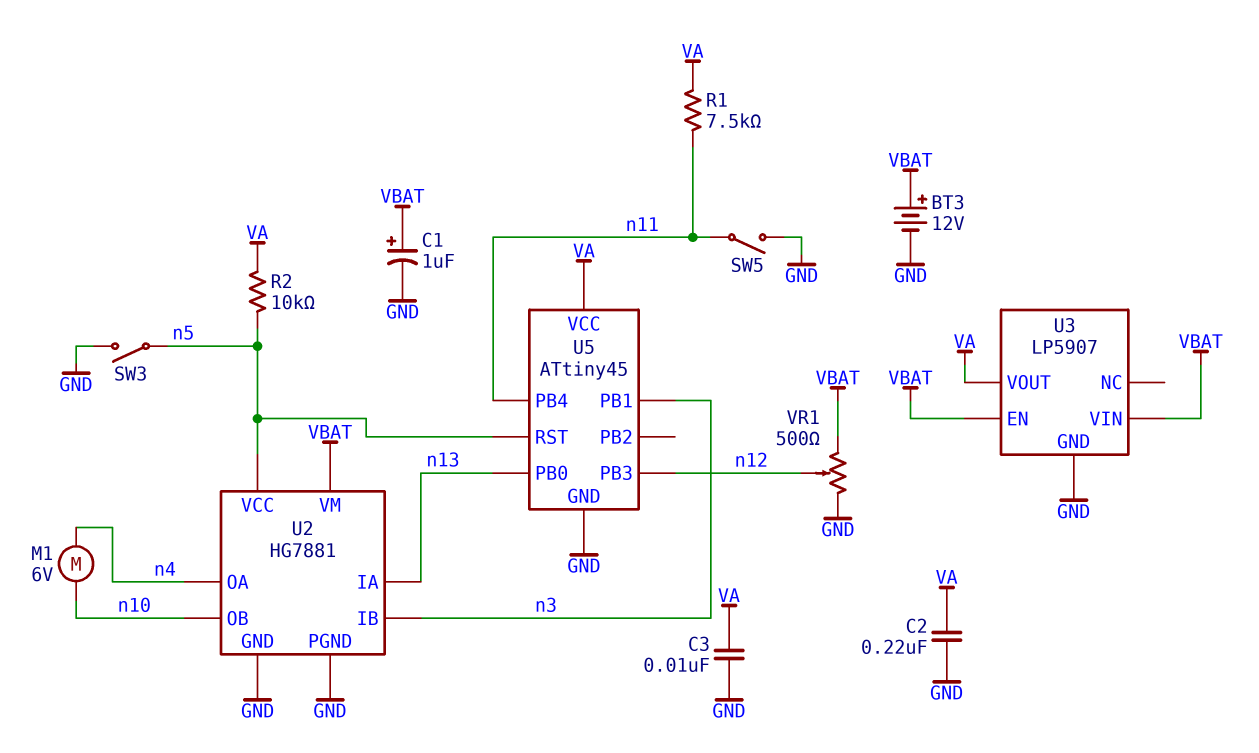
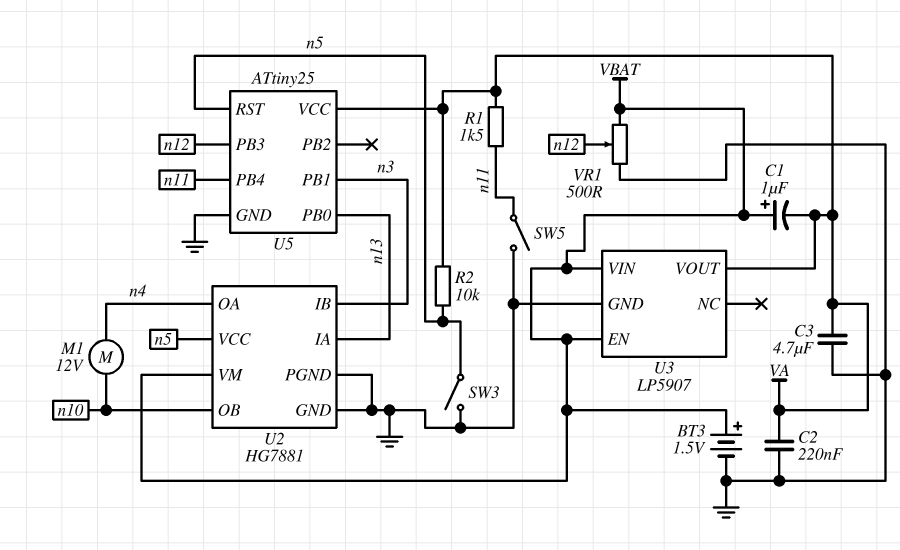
BT3: 12V (plus VBAT, minus GND) -> 1.5V (plus VBAT, minus GND)
C1: 1uF (plus VBAT, minus GND) -> 1uF (plus VBAT, minus VA)
C3: 10nF (GND, VA) -> 4.7uF (GND, VA)
M1: motor 6V (n4, n10) -> motor 12V (n4, n10)
R1: 7.5k (VA, n11) -> 1.5k (VA, n11)
U5: ATtiny45 -> ATtiny25

